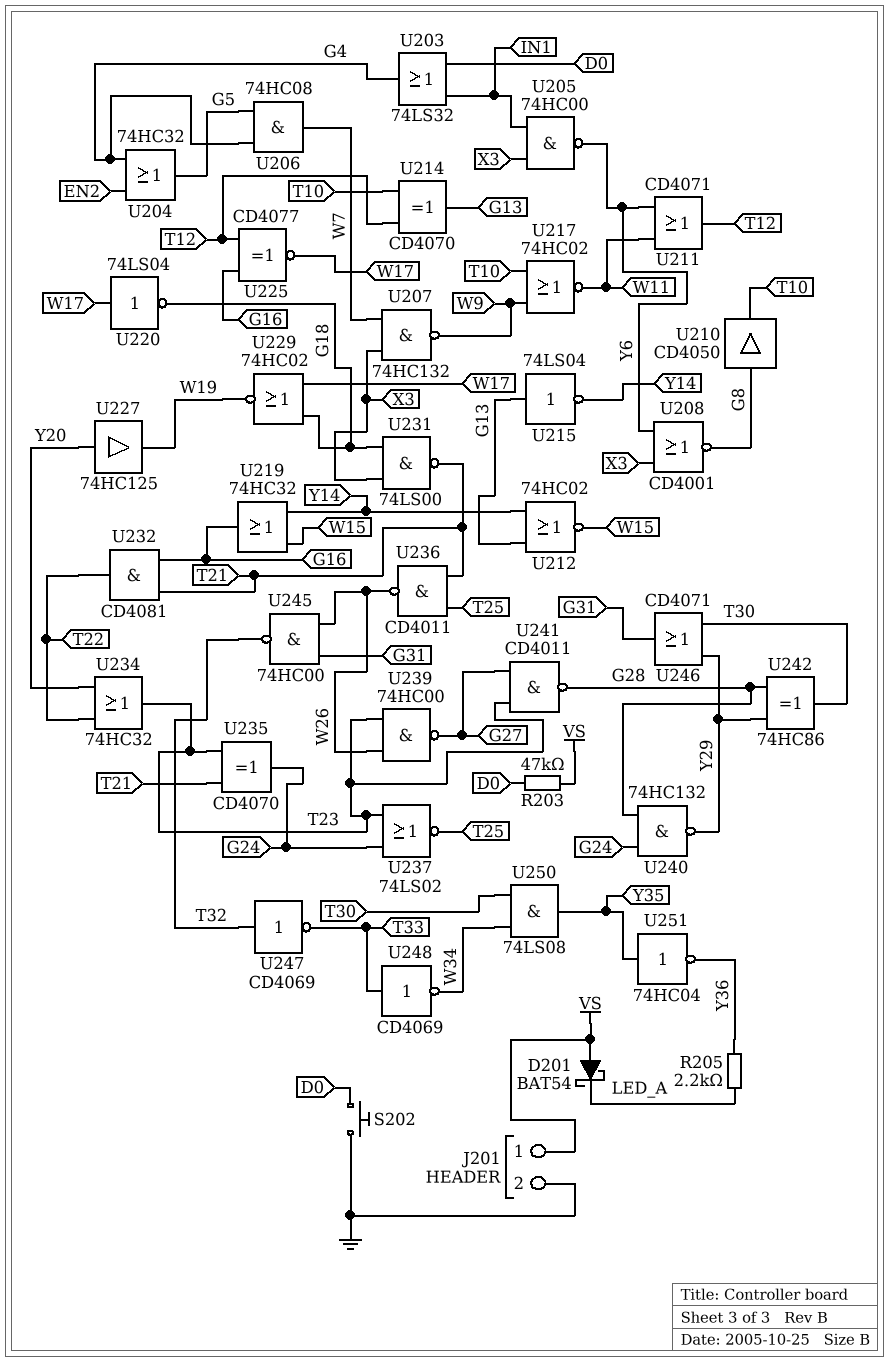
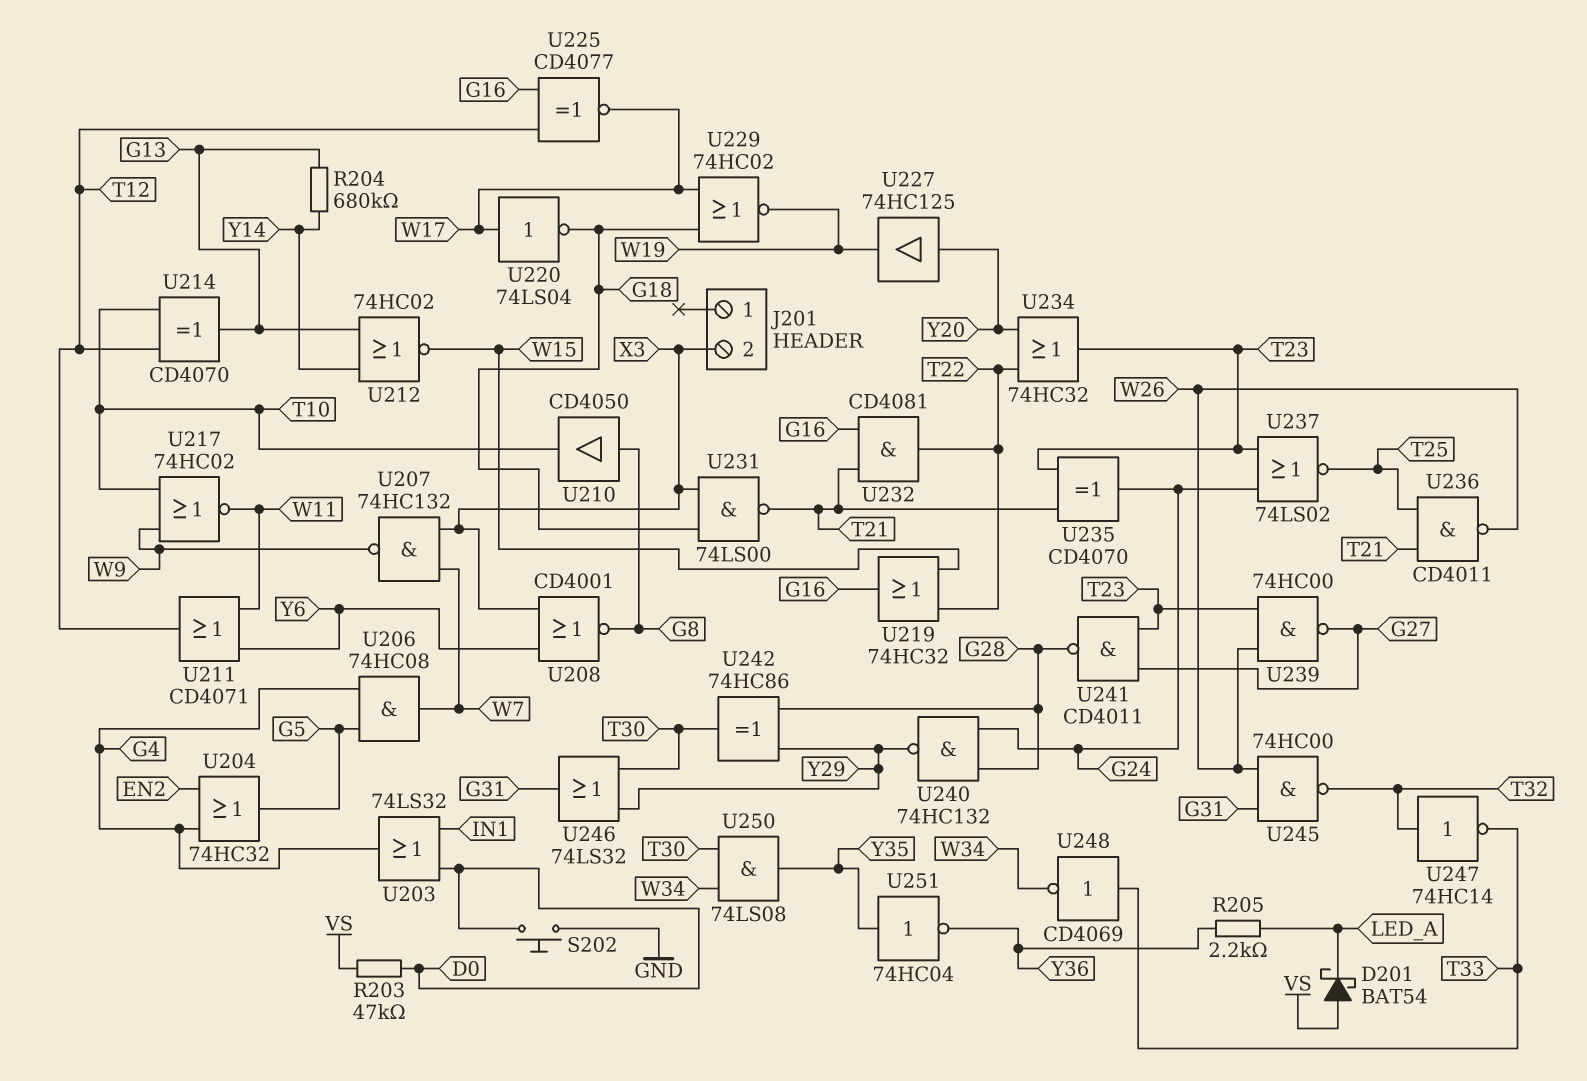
J201 pin 1: VS -> none
J201 pin 2: GND -> X3
R204: none -> 680k (G13, Y14)
U205: NAND 74HC00 (in IN1, in X3, out Y6) -> none
U215: NOT 74LS04 (in G13, out Y14) -> none
U219: OR 74HC32 (in W15, in Y14, out G16) -> OR 74HC32 (in T22, in W15, out G16)
U246: OR CD4071 (in T30, in Y29, out G31) -> OR 74LS32 (in T30, in Y29, out G31)
U247: NOT CD4069 (in T32, out T33) -> NOT 74HC14 (in T32, out T33)

